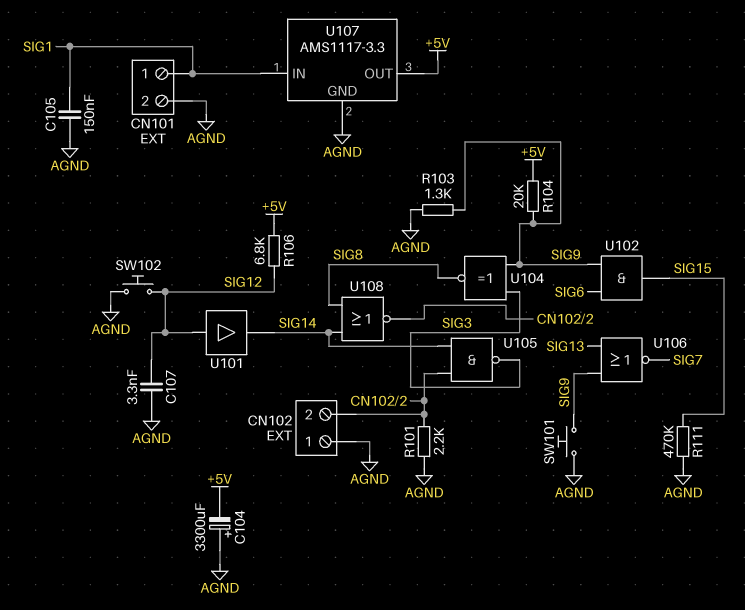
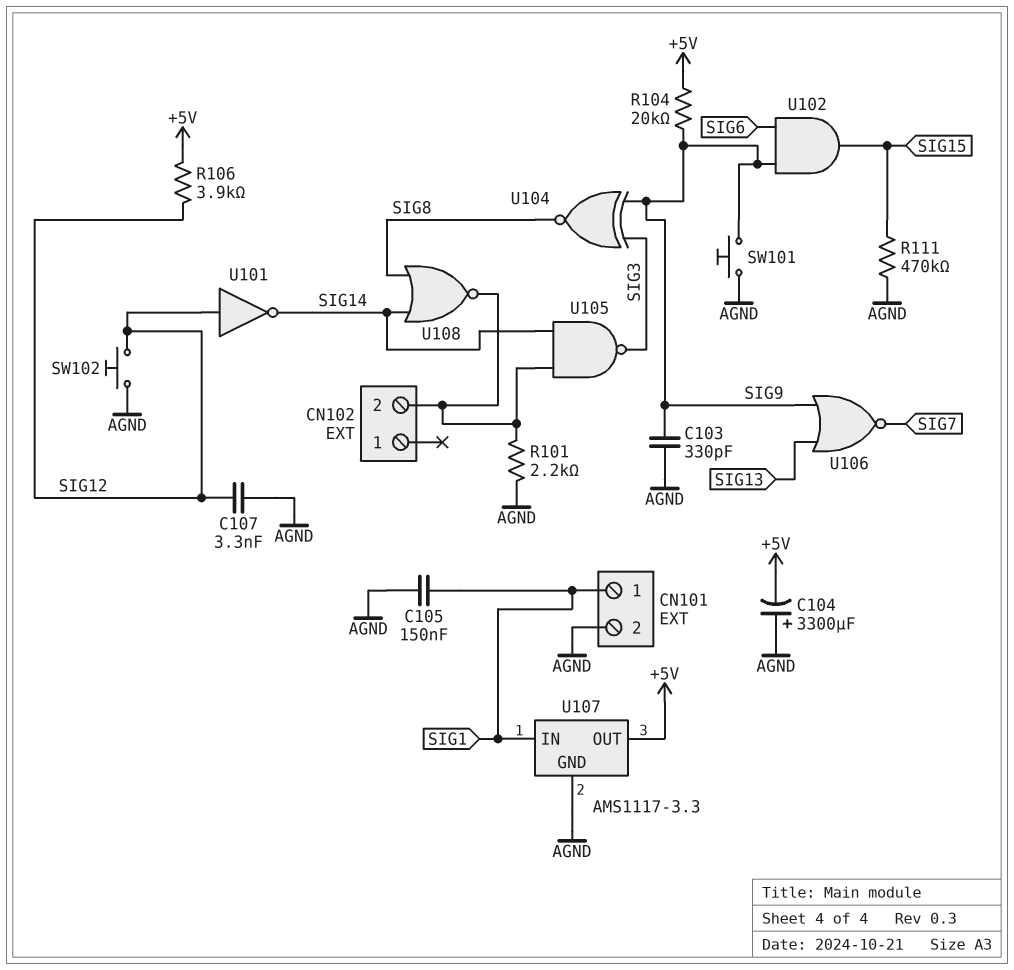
C103: none -> 330pF (AGND, SIG9)
CN102 pin 1: AGND -> none
R103: 1.3k (AGND, SIG9) -> none
R106: 6.8k (+5V, SIG12) -> 3.9k (+5V, SIG12)
U101: buffer (in SIG12, out SIG14) -> NOT (in SIG12, out SIG14)

